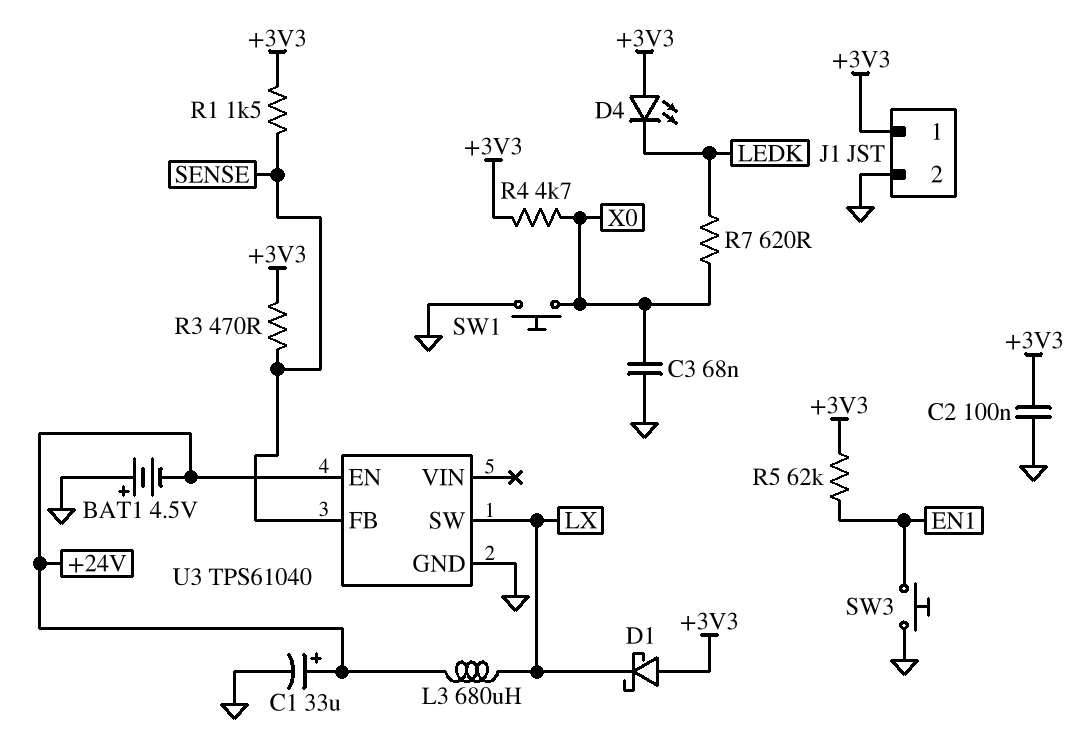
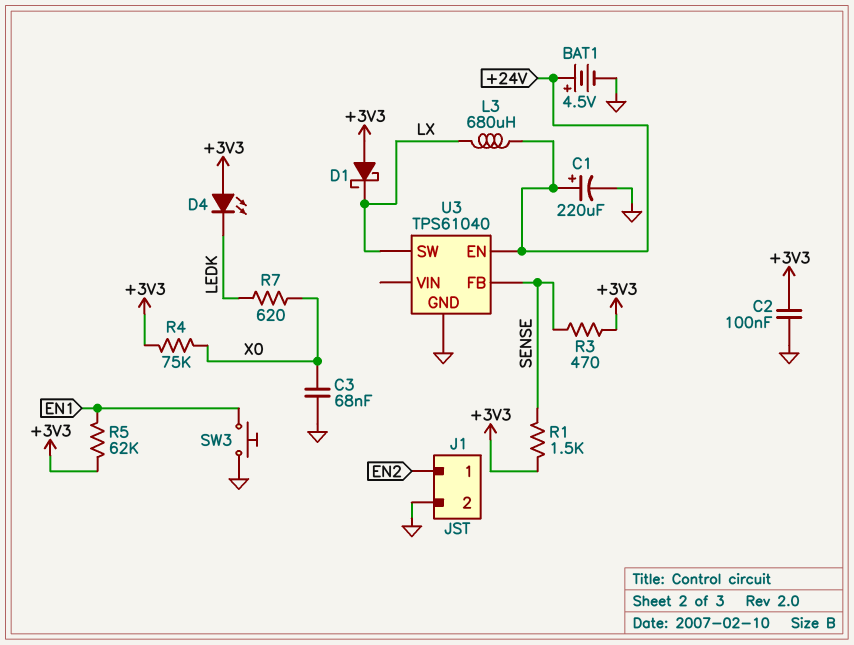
BAT1: 4.5V (plus GND, minus +24V) -> 4.5V (plus +24V, minus GND)
C1: 33uF (plus +24V, minus GND) -> 220uF (plus +24V, minus GND)
J1 pin 1: +3V3 -> EN2
R4: 4.7k (+3V3, X0) -> 75k (+3V3, X0)
SW1: button (GND, X0) -> none

